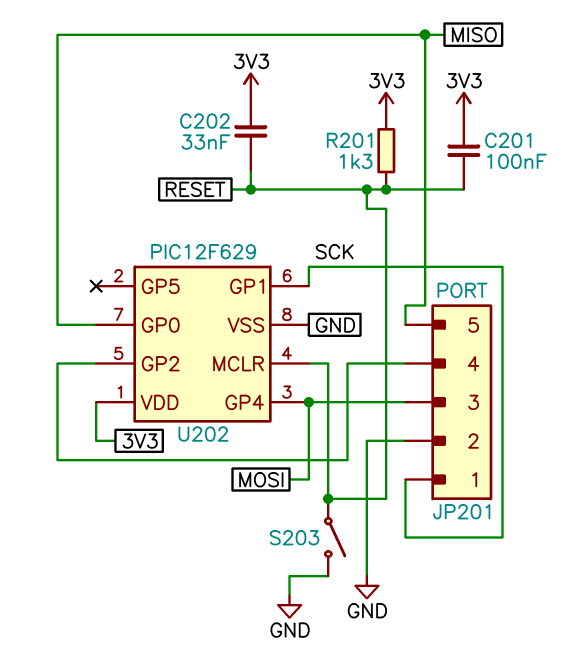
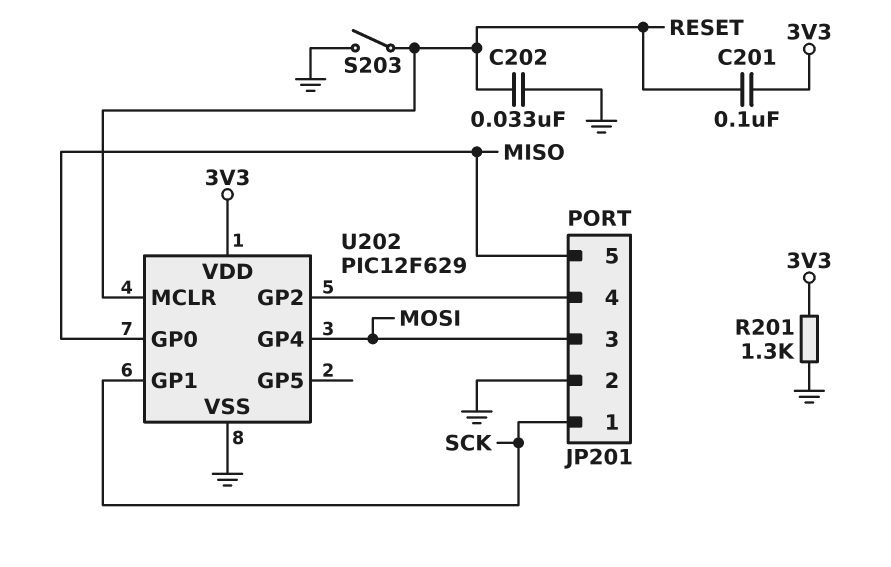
C202: 33nF (3V3, RESET) -> 33nF (GND, RESET)
R201: 1.3k (3V3, RESET) -> 1.3k (3V3, GND)

